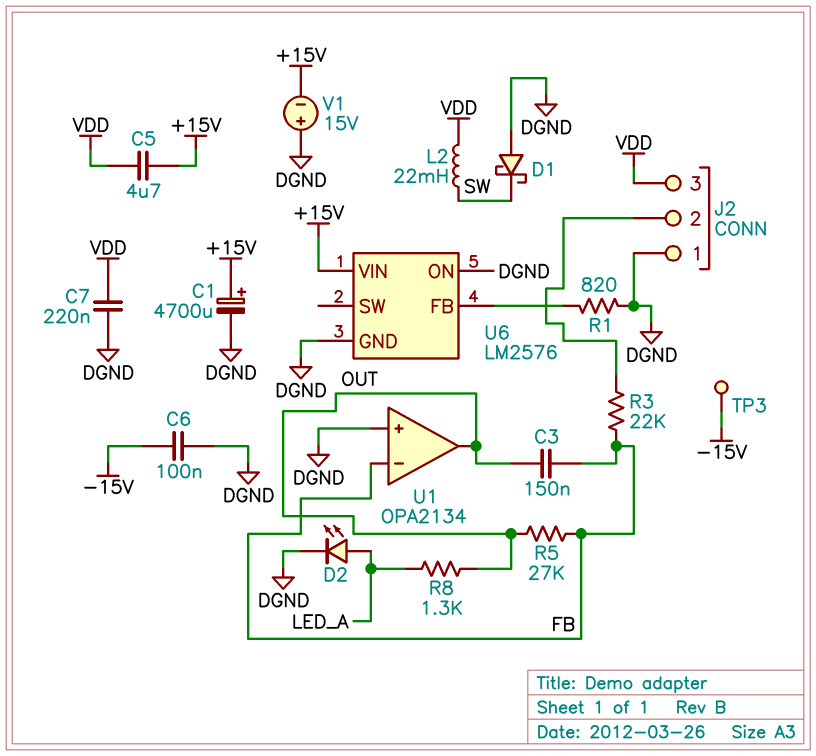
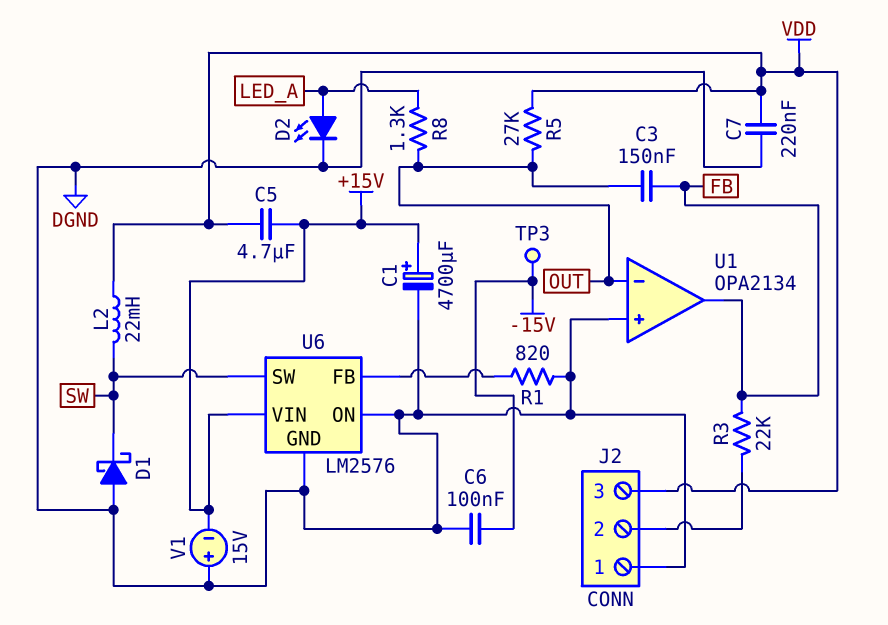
R5: 27k (FB, OUT) -> 27k (OUT, VDD)
U1 pin in-: FB -> OUT
U1 pin out: OUT -> FB
U6 pin SW: none -> SW

